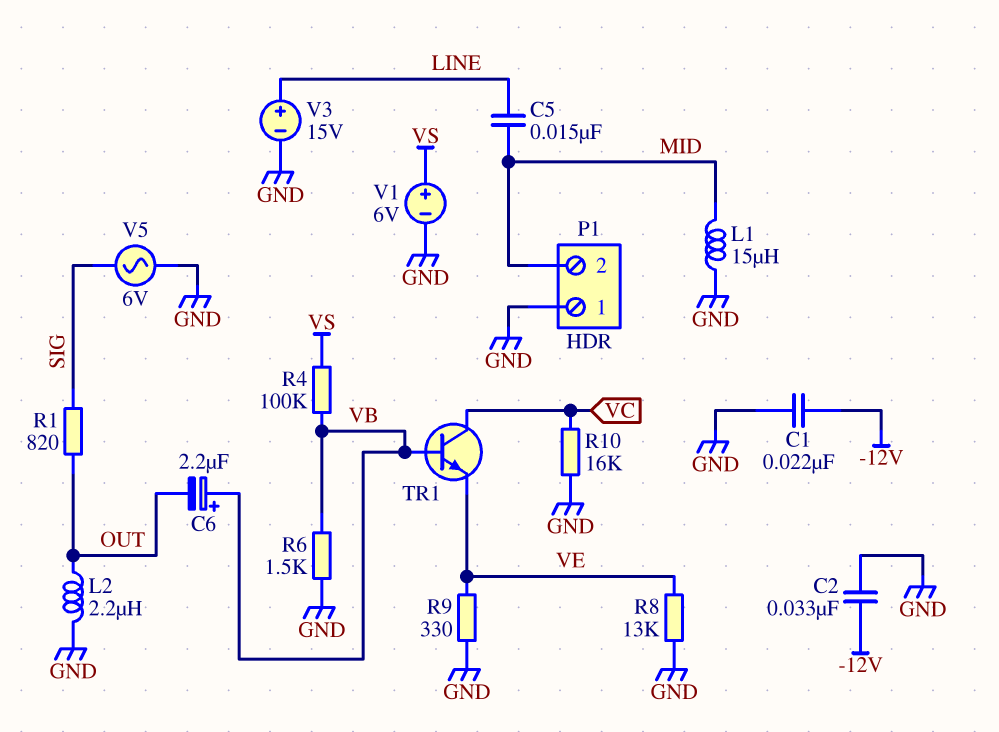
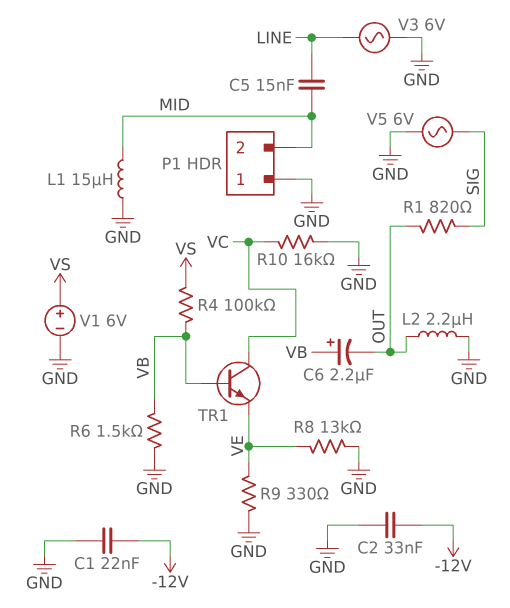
V3: 15V (plus LINE, minus GND) -> AC 6V (GND, LINE)

